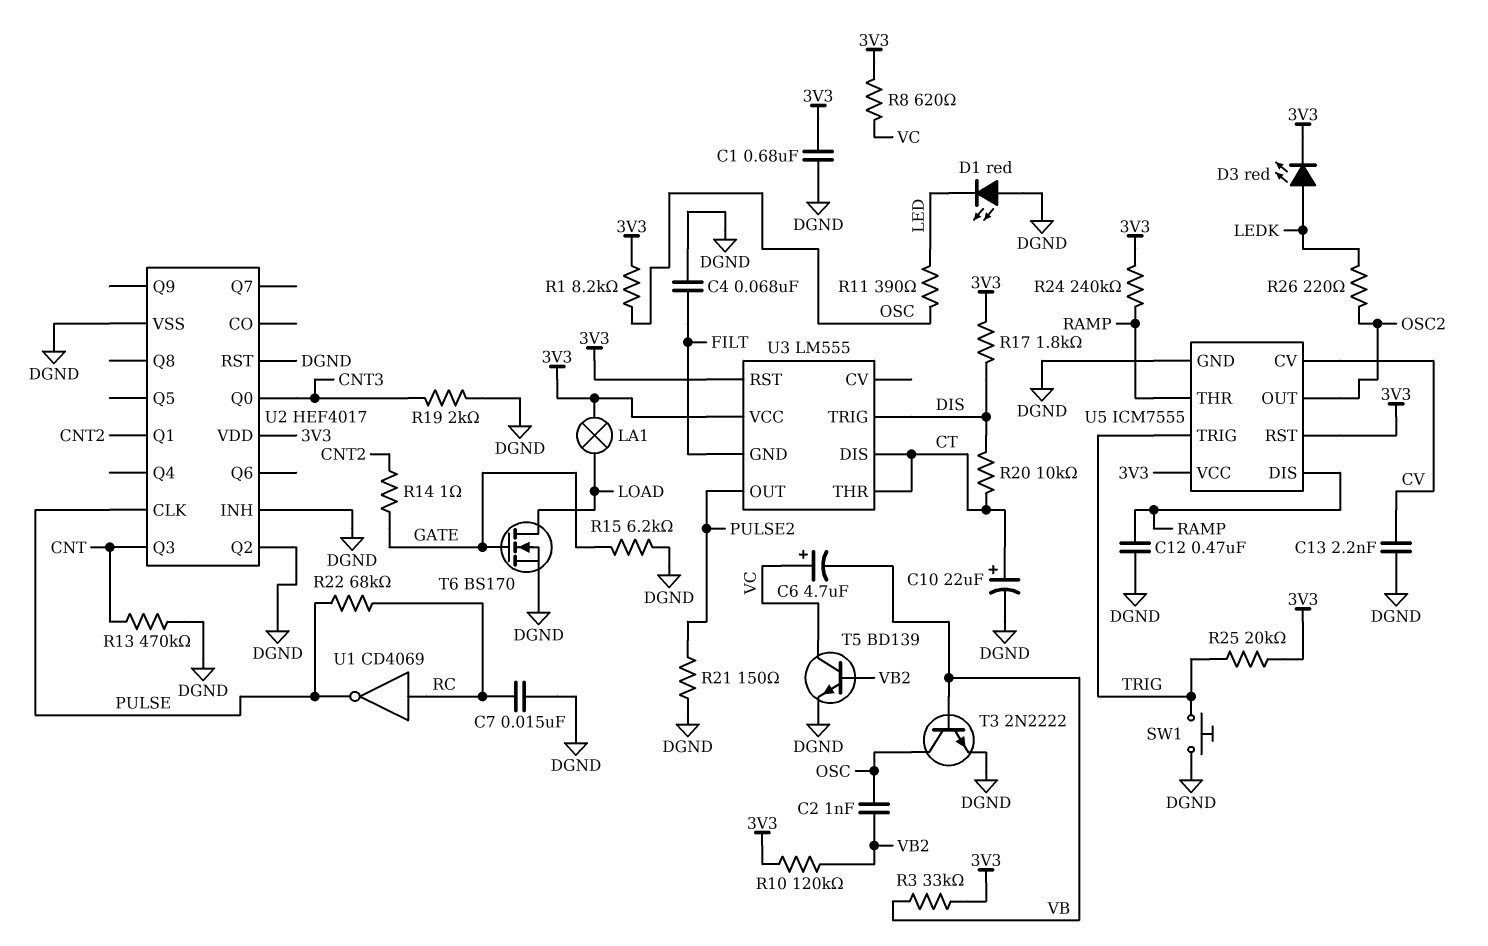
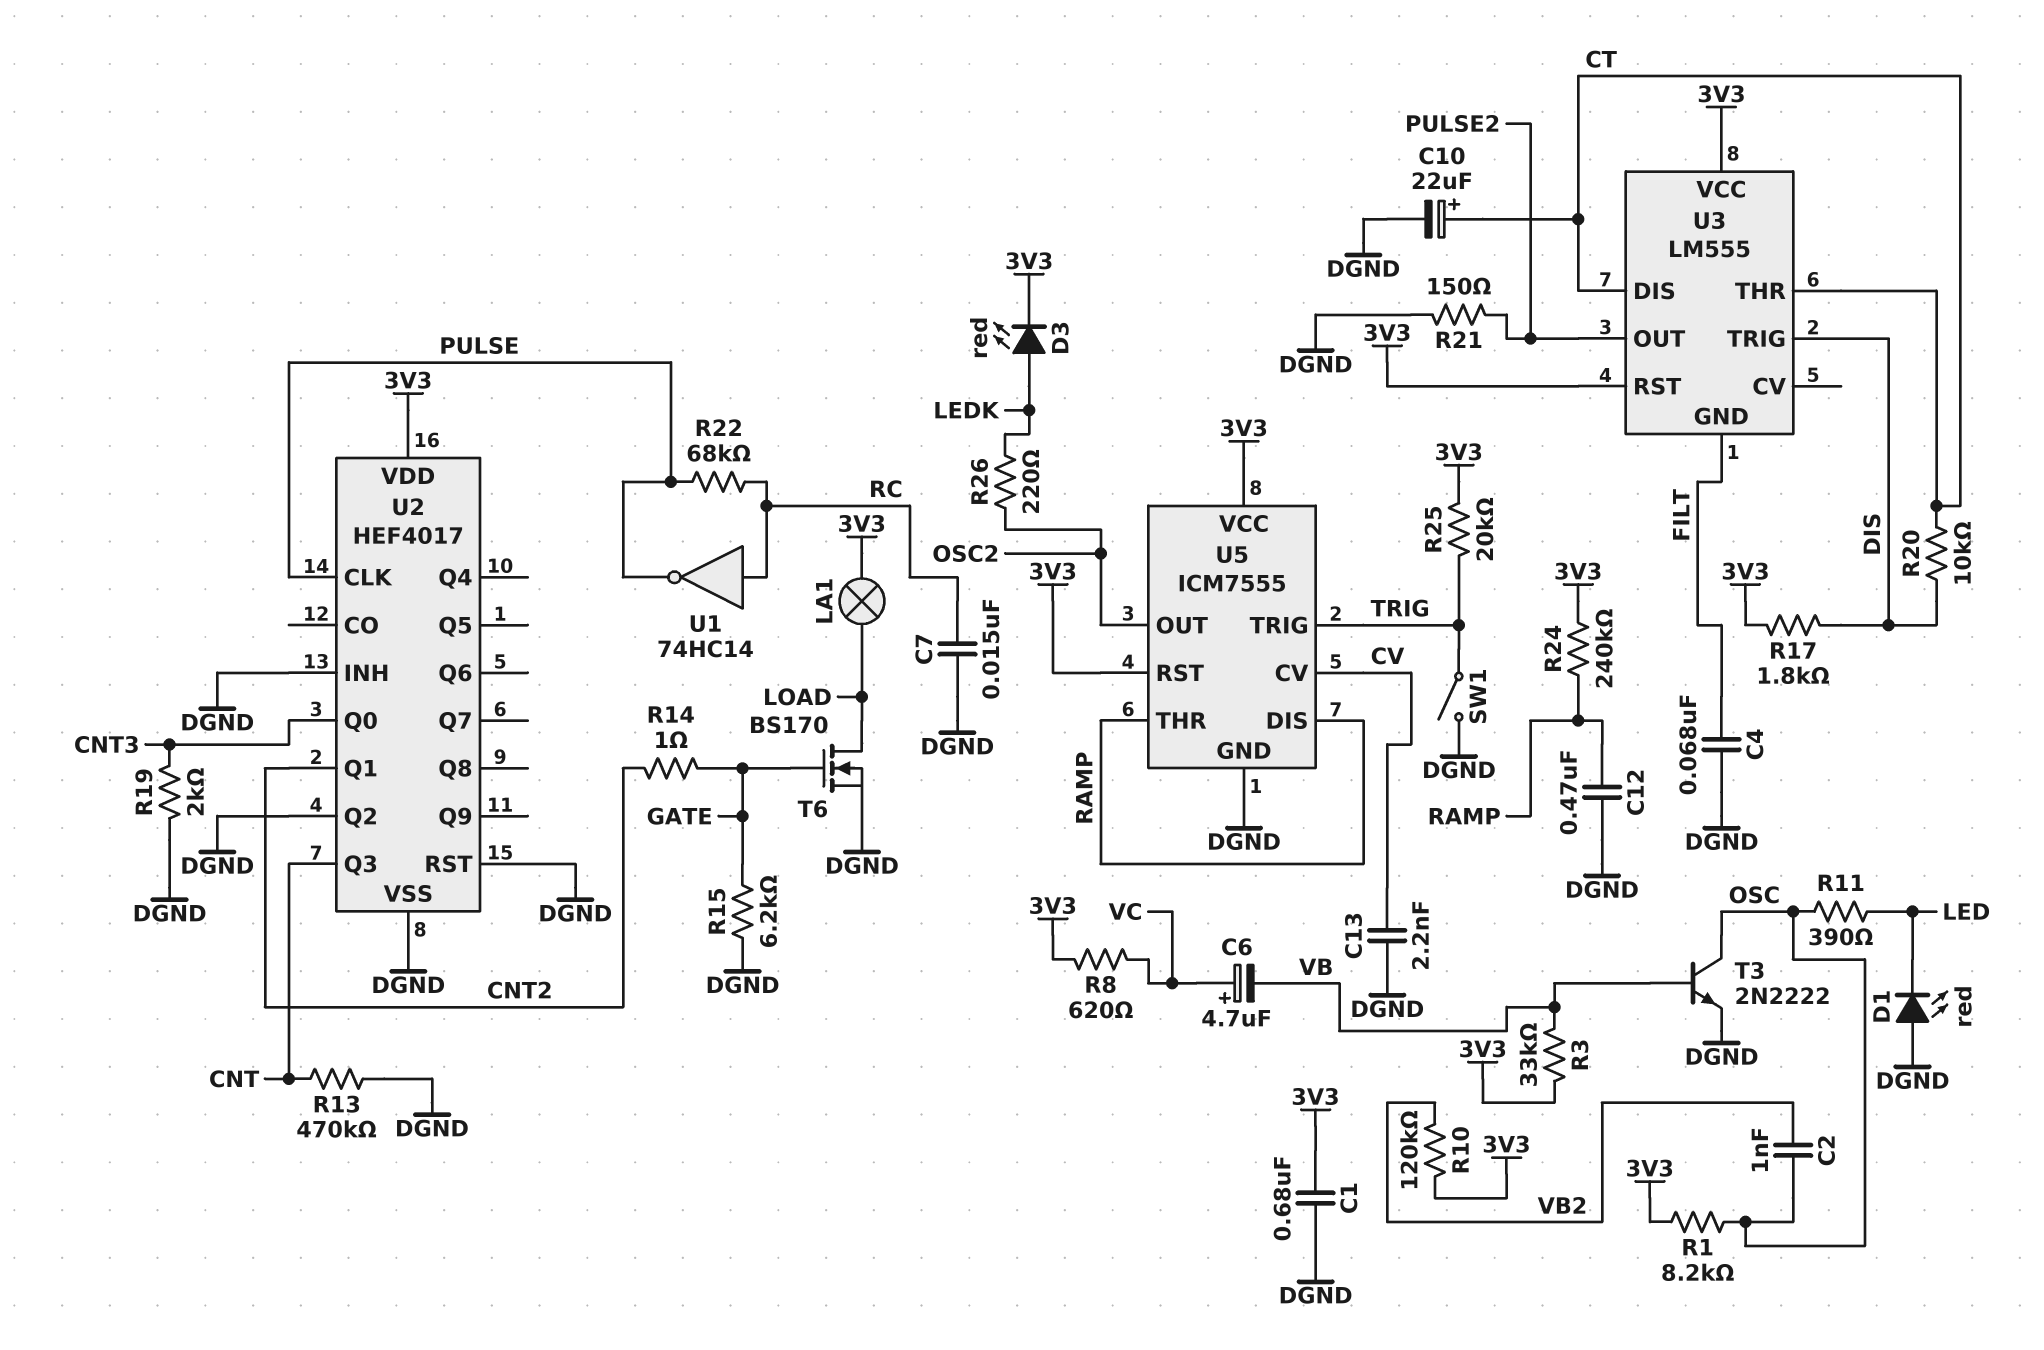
SW1: button (DGND, TRIG) -> switch (DGND, TRIG)
T5: NPN BD139 (B VB2, C VC, E DGND) -> none
U1: NOT CD4069 (in RC, out PULSE) -> NOT 74HC14 (in RC, out PULSE)

